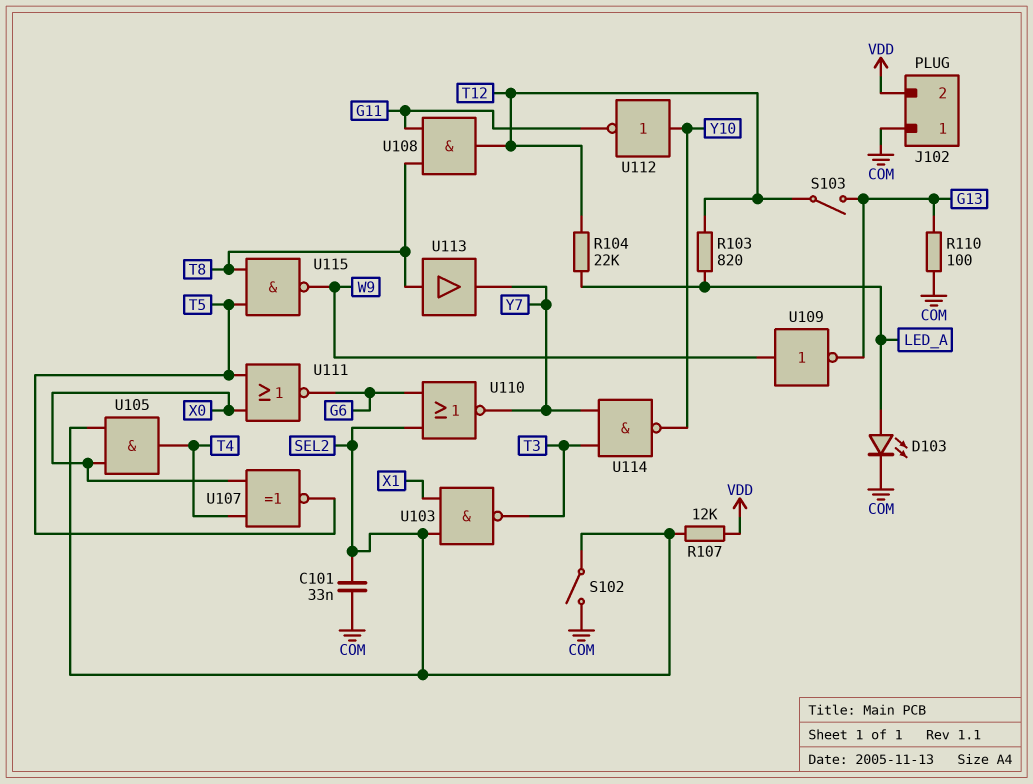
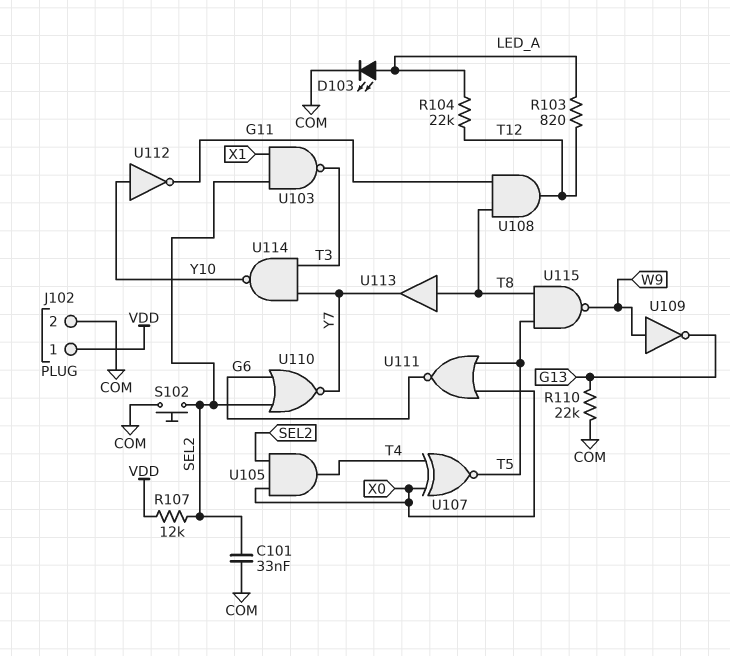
J102 pin 1: COM -> VDD
J102 pin 2: VDD -> COM
R110: 100 (COM, G13) -> 22k (COM, G13)
S102: switch (COM, SEL2) -> button (COM, SEL2)
S103: switch (G13, T12) -> none

